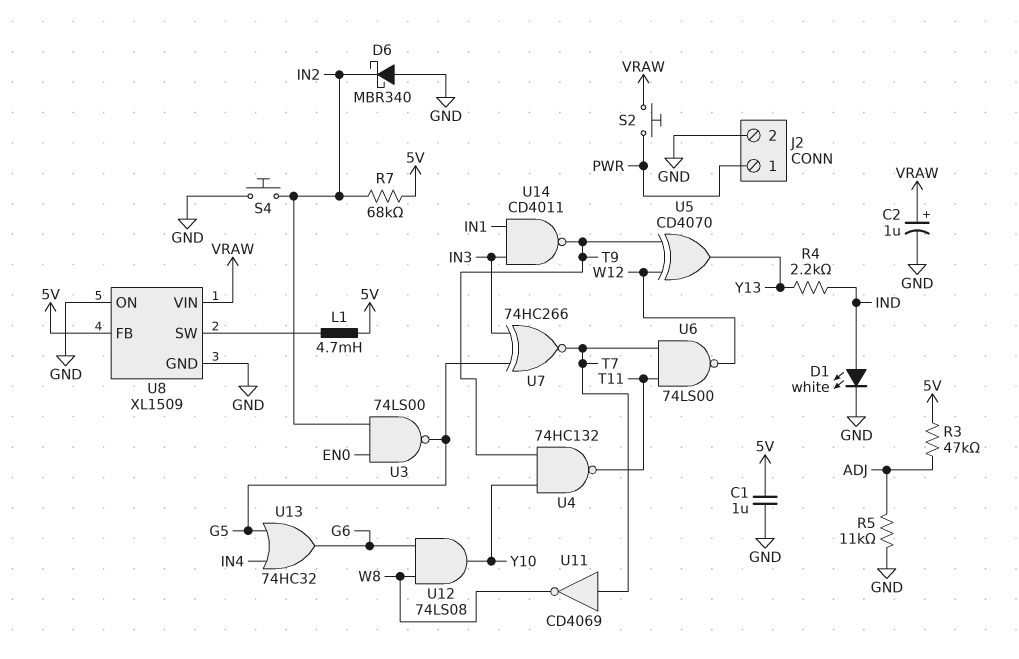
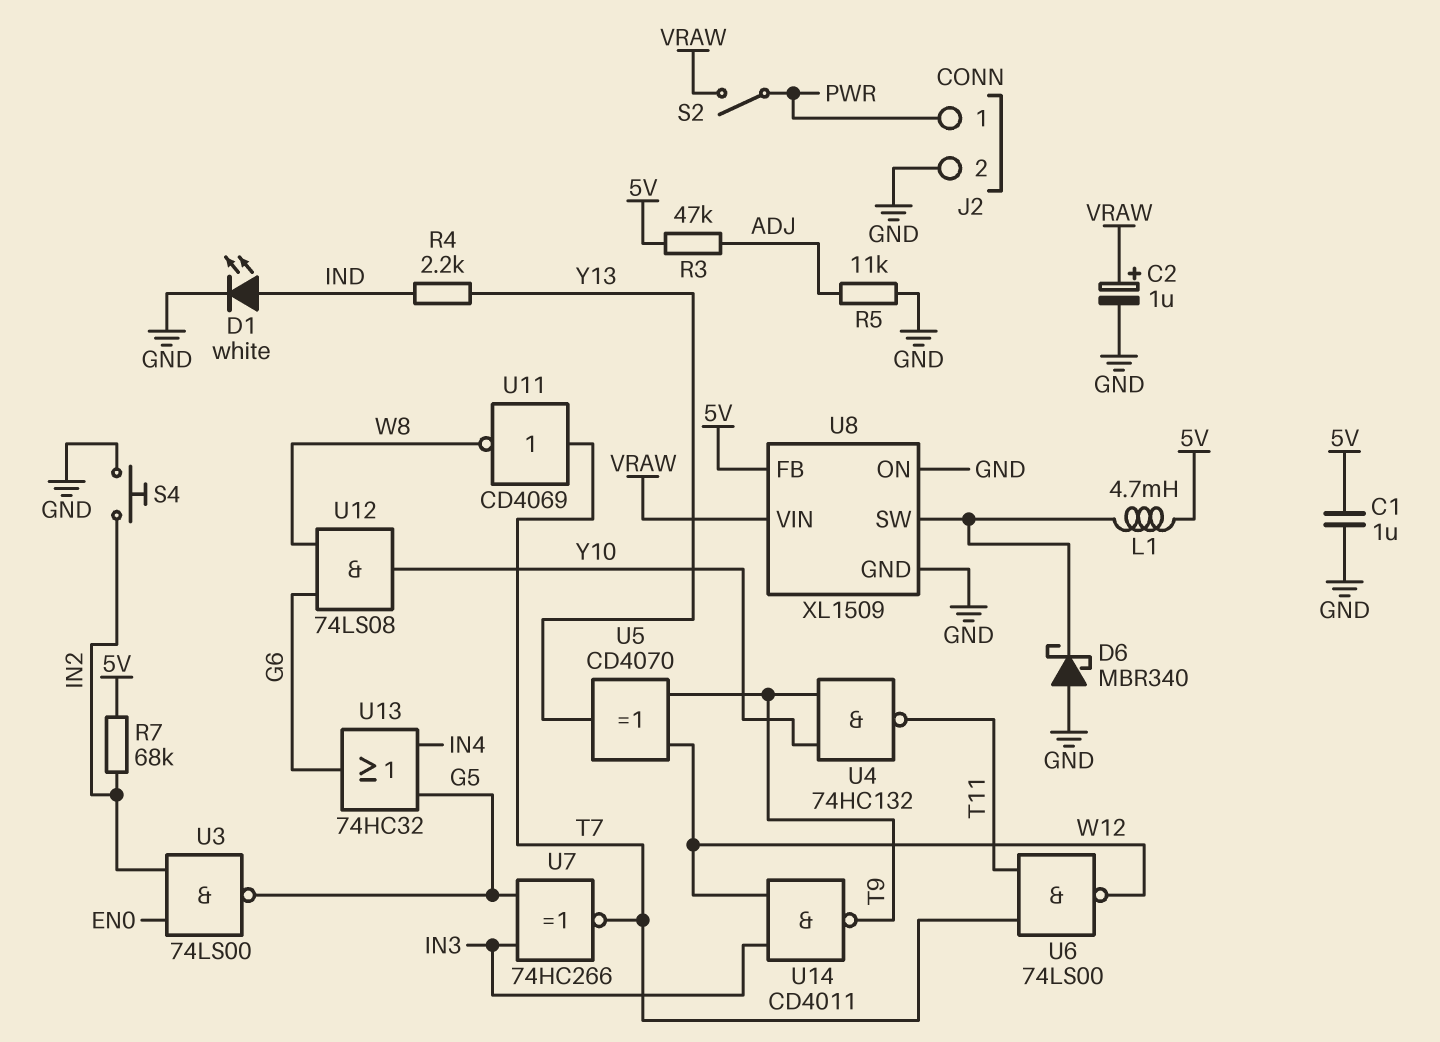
D6: schottky MBR340 (A GND, K IN2) -> schottky MBR340 (A GND, K U8/SW)
S2: button (PWR, VRAW) -> switch (PWR, VRAW)
U14: NAND CD4011 (in IN1, in IN3, out T9) -> NAND CD4011 (in IN3, in W12, out T9)

